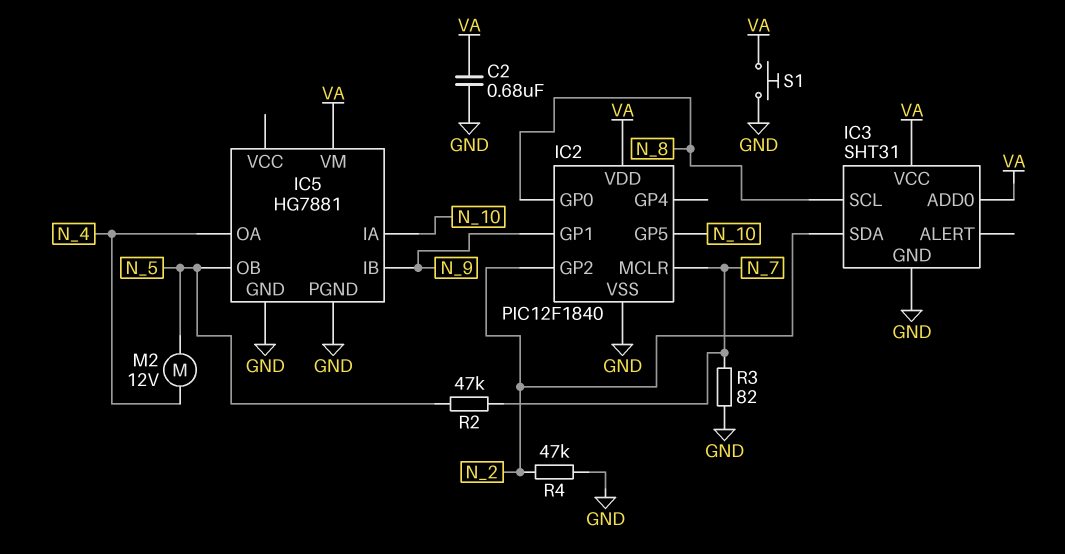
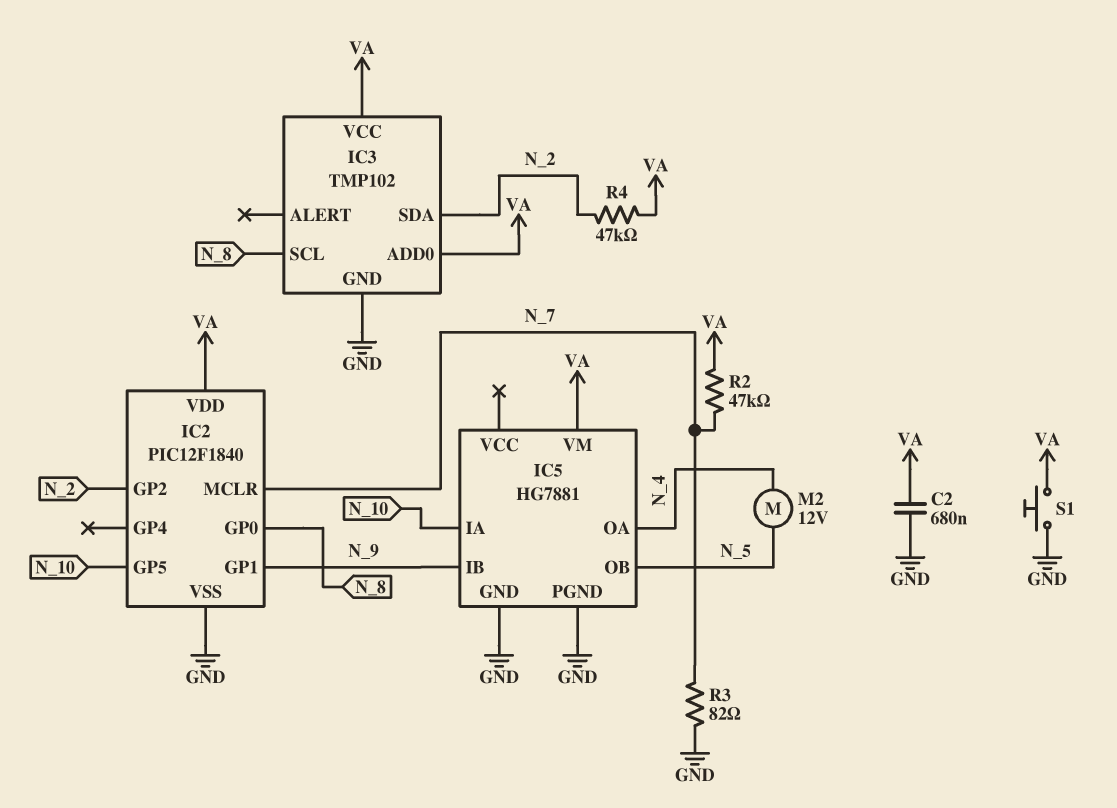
IC3: SHT31 -> TMP102
R2: 47k (N_5, N_7) -> 47k (N_7, VA)
R4: 47k (GND, N_2) -> 47k (N_2, VA)

